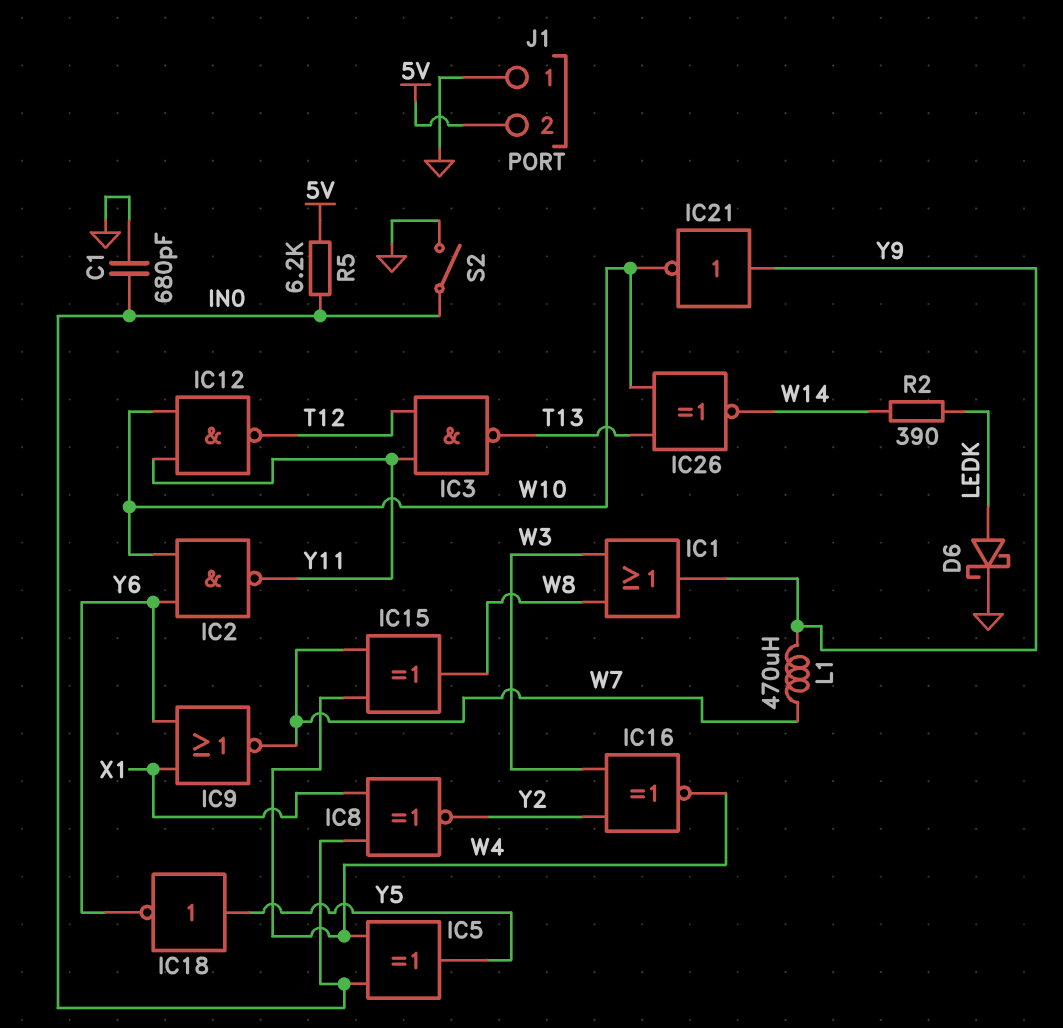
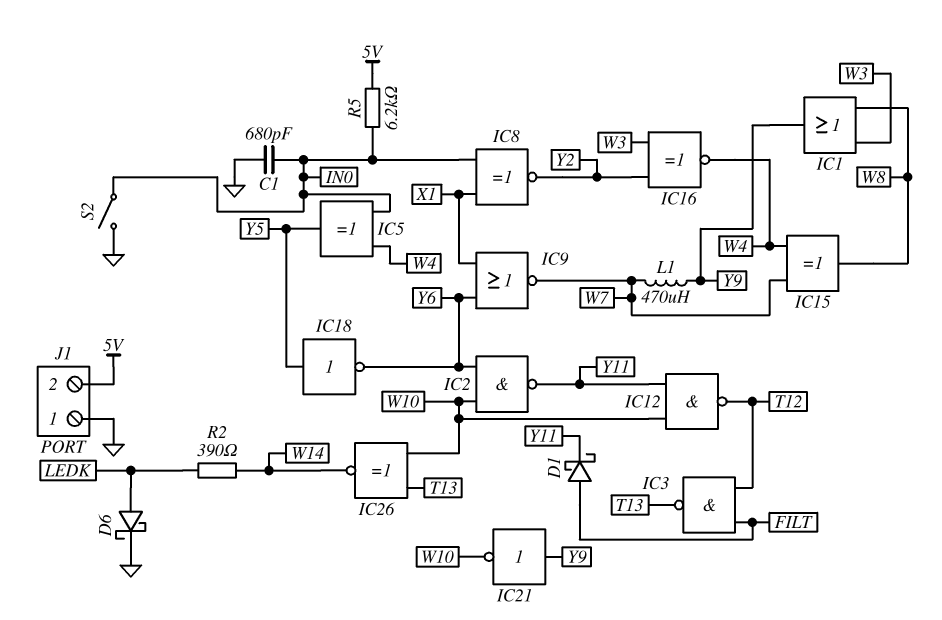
D1: none -> schottky (A FILT, K Y11)
IC3: NAND (in T12, in Y11, out T13) -> NAND (in FILT, in T12, out T13)

